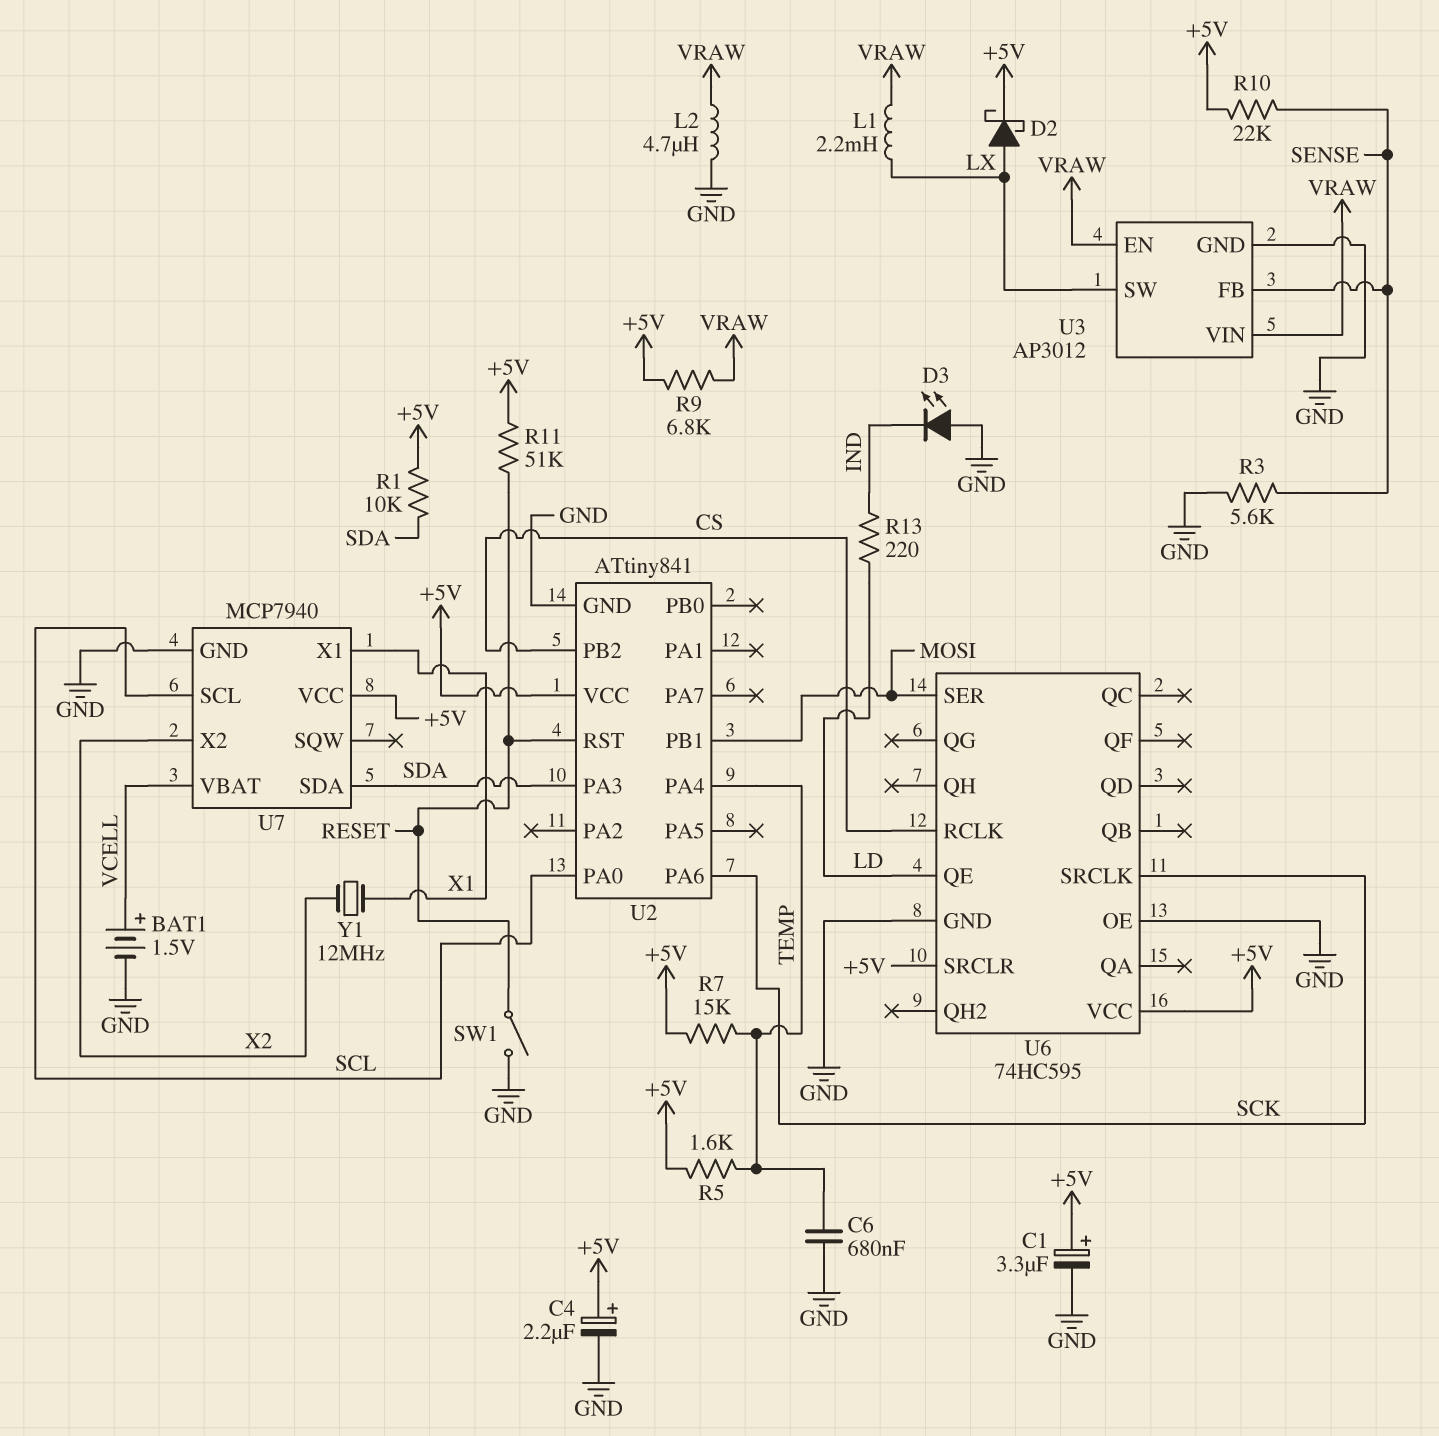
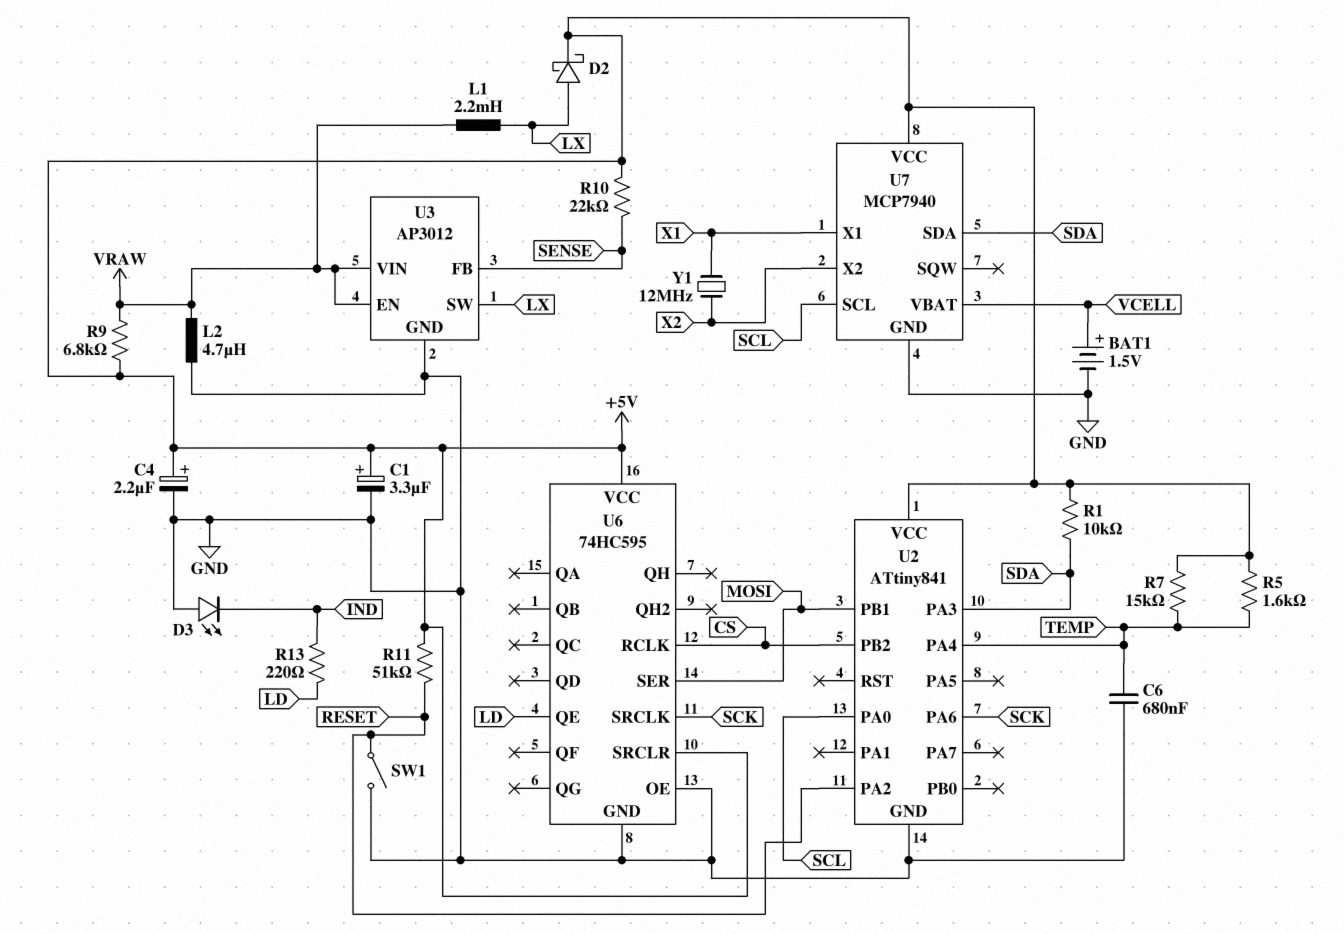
R3: 5.6k (GND, SENSE) -> none
U2 pin PA2: none -> RESET
U2 pin RST: RESET -> none

